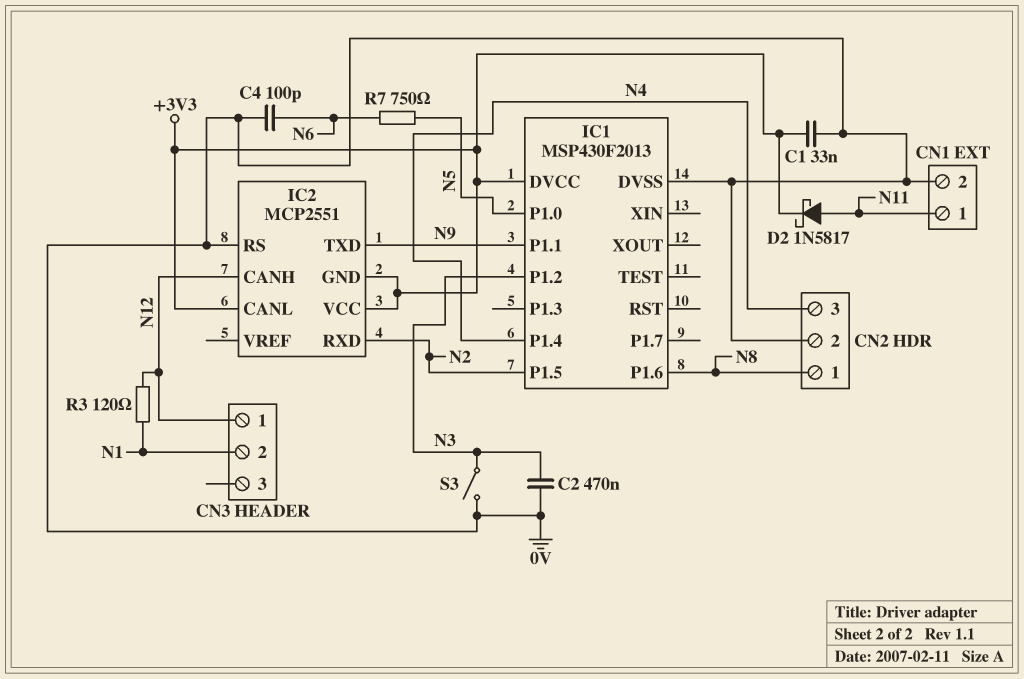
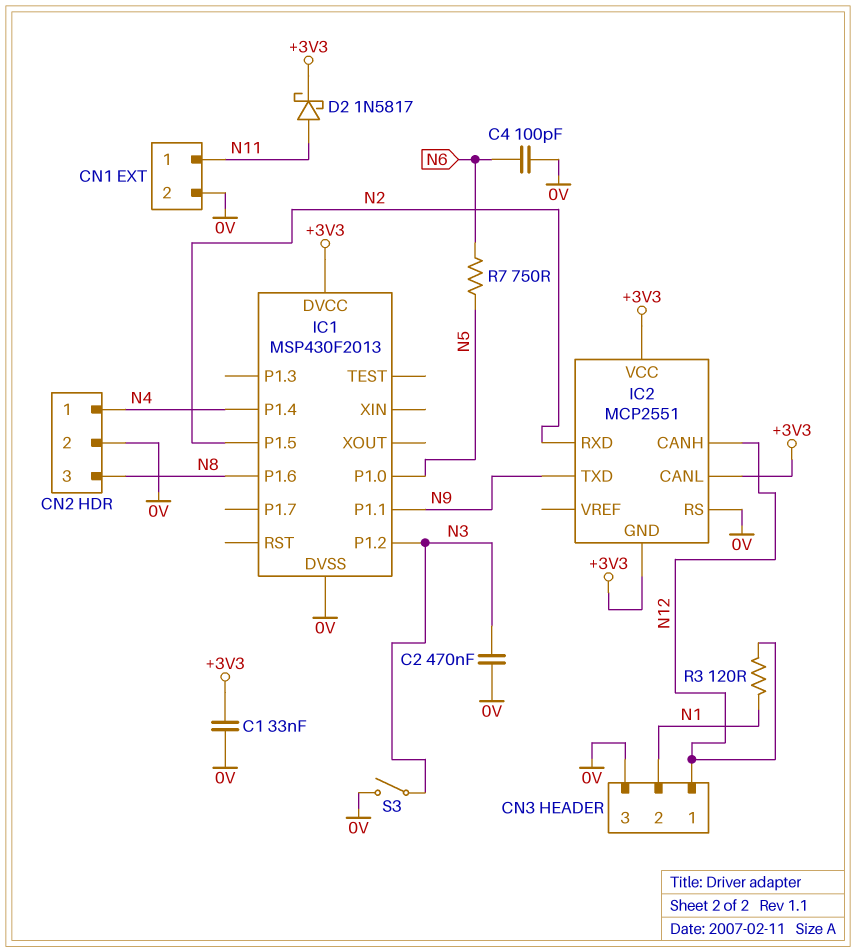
CN2 pin 1: N8 -> N4
CN2 pin 3: N4 -> N8
CN3 pin 3: none -> 0V

